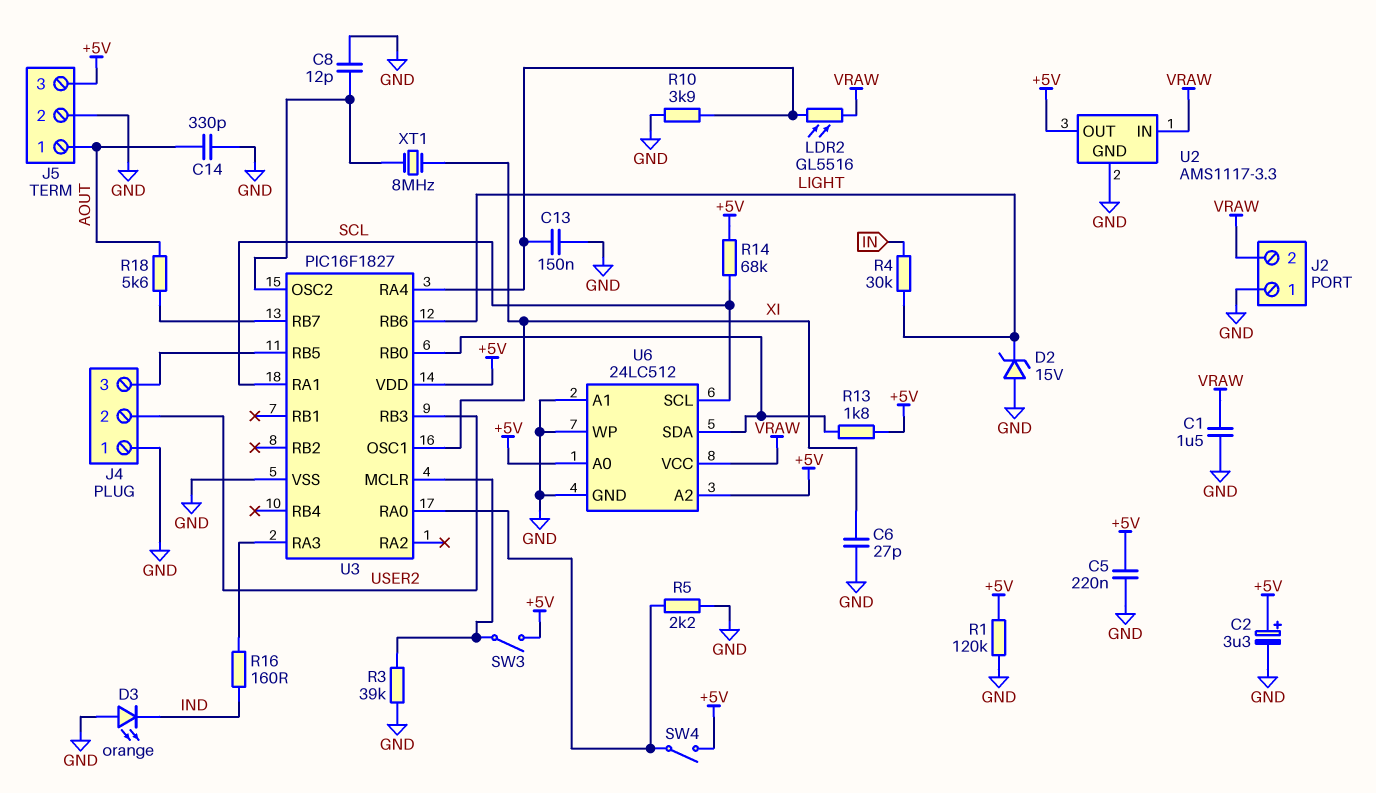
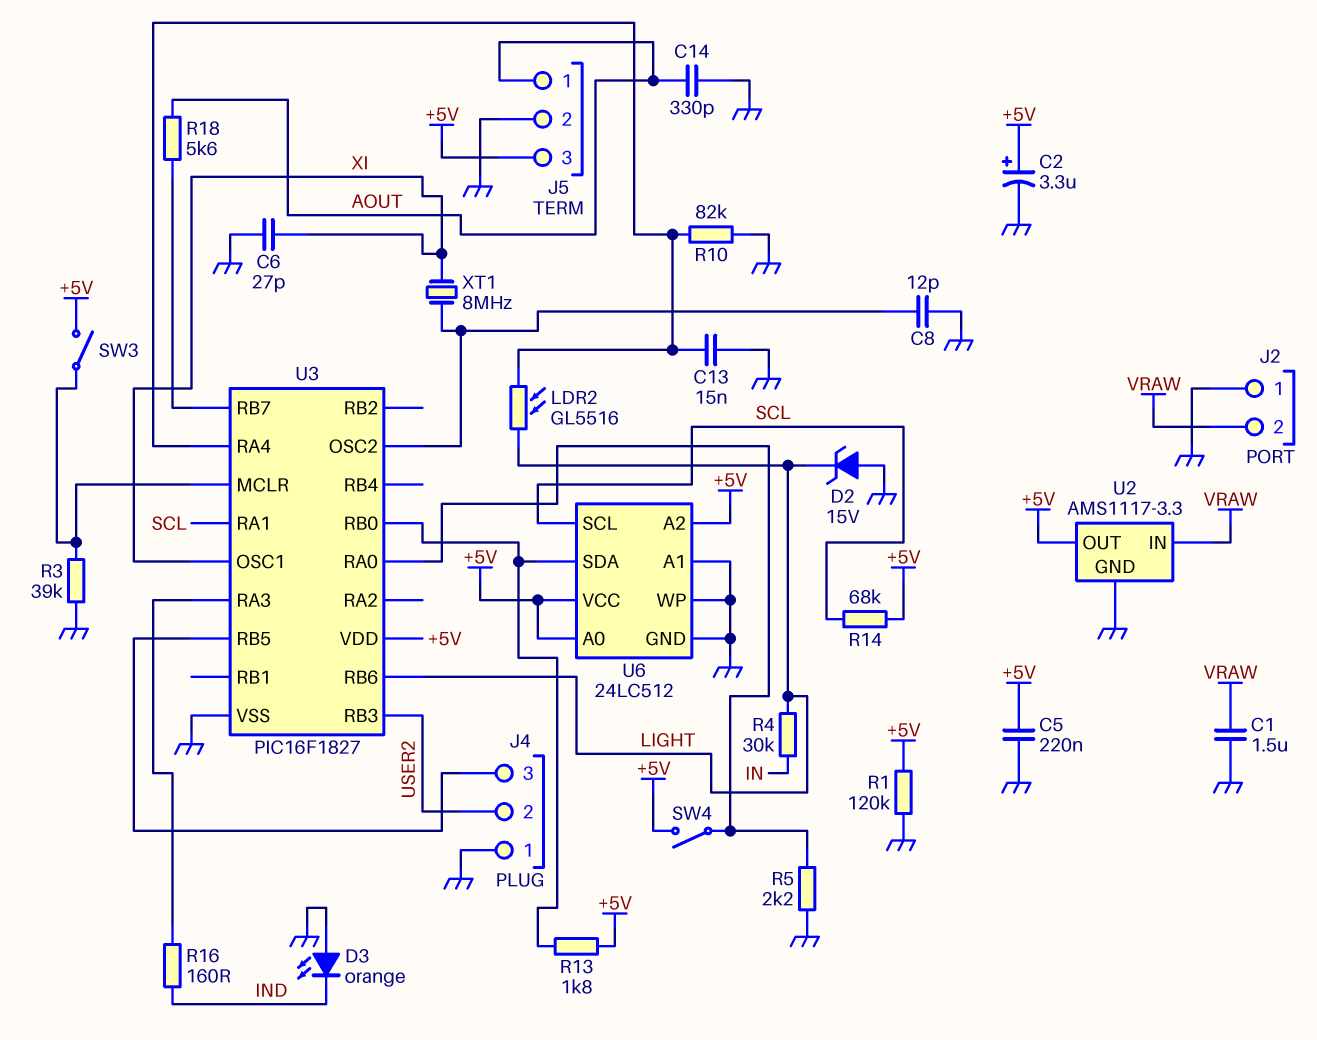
C13: 150nF (GND, U3/RA4) -> 15nF (GND, U3/RA4)
LDR2: GL5516 (U3/RA4, VRAW) -> GL5516 (LIGHT, U3/RA4)
R10: 3.9k (GND, U3/RA4) -> 82k (GND, U3/RA4)
U6 pin VCC: VRAW -> +5V

